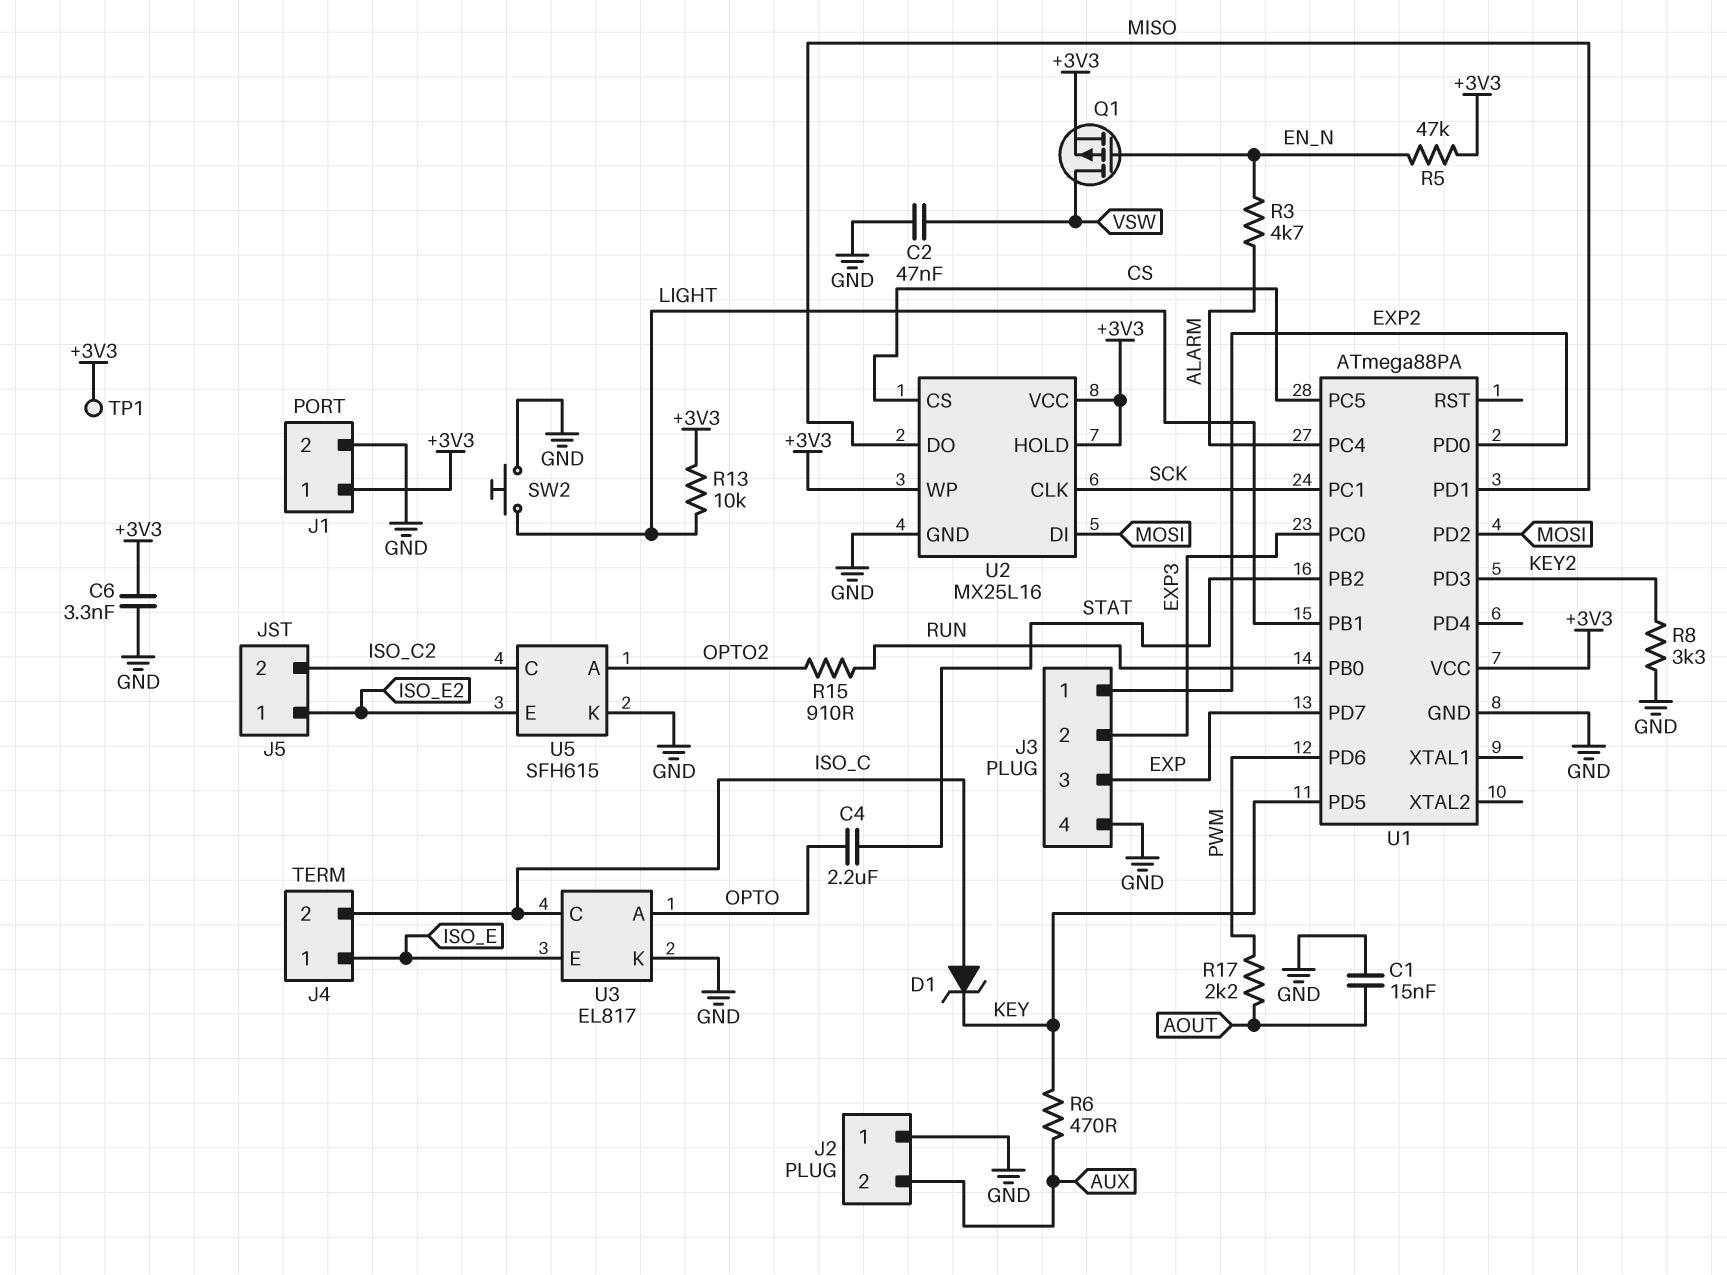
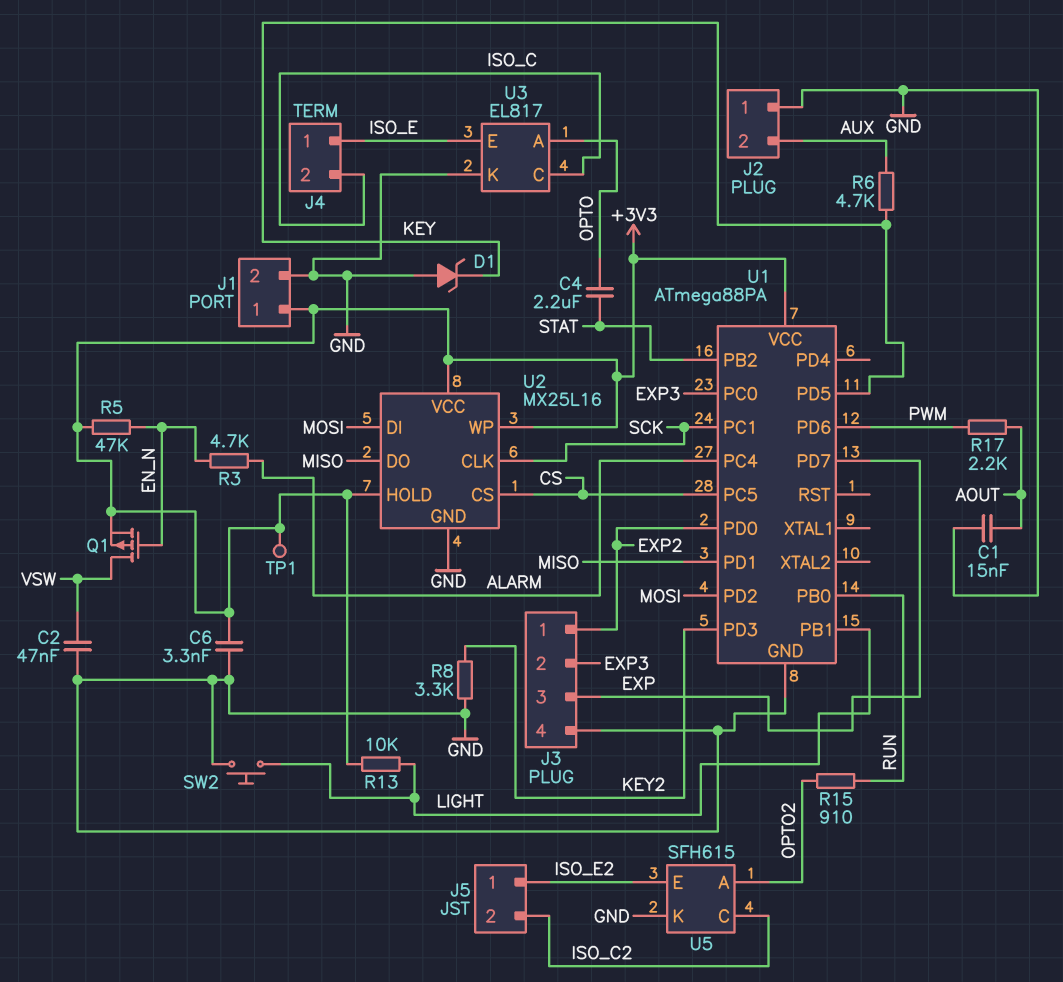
D1: zener (A ISO_C, K KEY) -> zener (A GND, K KEY)
R6: 470 (AUX, KEY) -> 4.7k (AUX, KEY)

